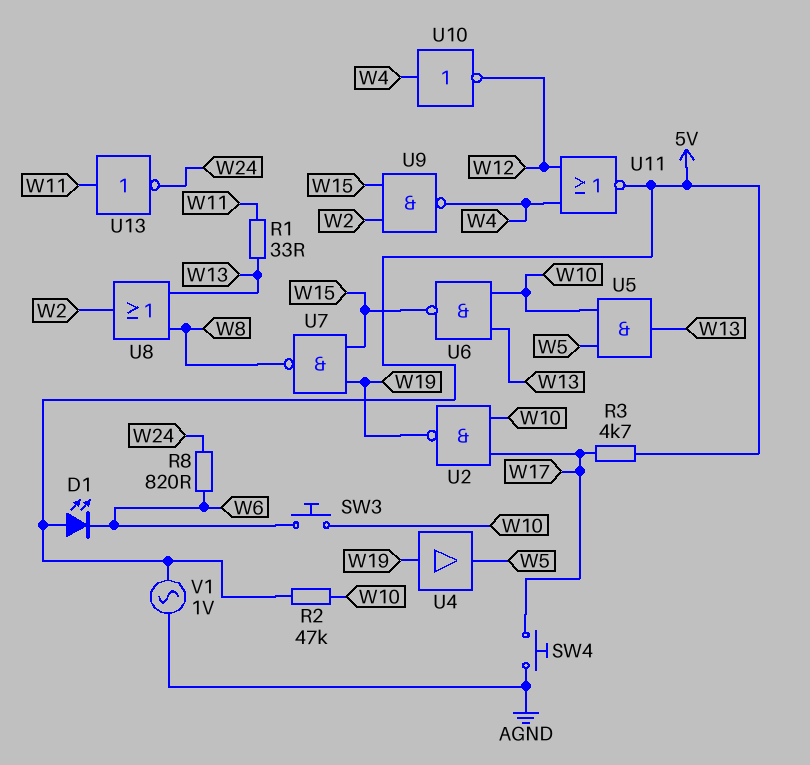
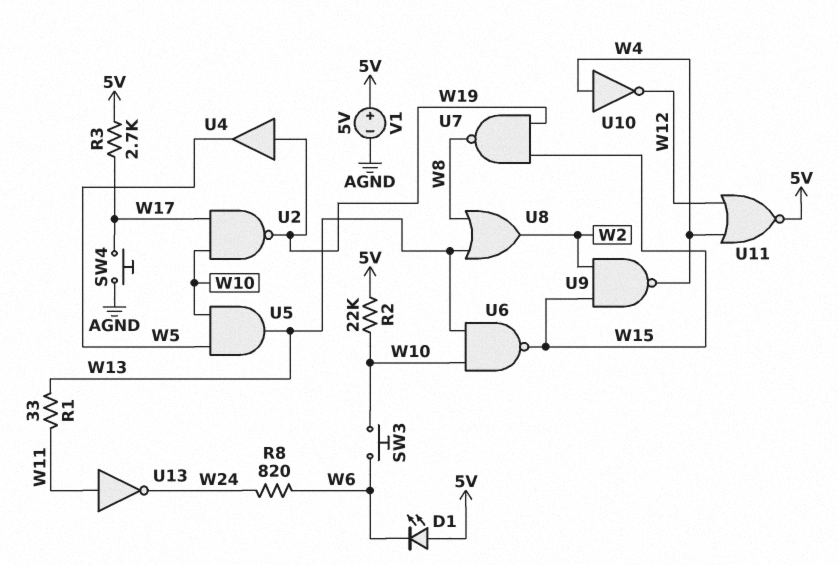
R2: 47k (5V, W10) -> 22k (5V, W10)
R3: 4.7k (5V, W17) -> 2.7k (5V, W17)
V1: AC 1V (5V, AGND) -> 5V (plus 5V, minus AGND)

